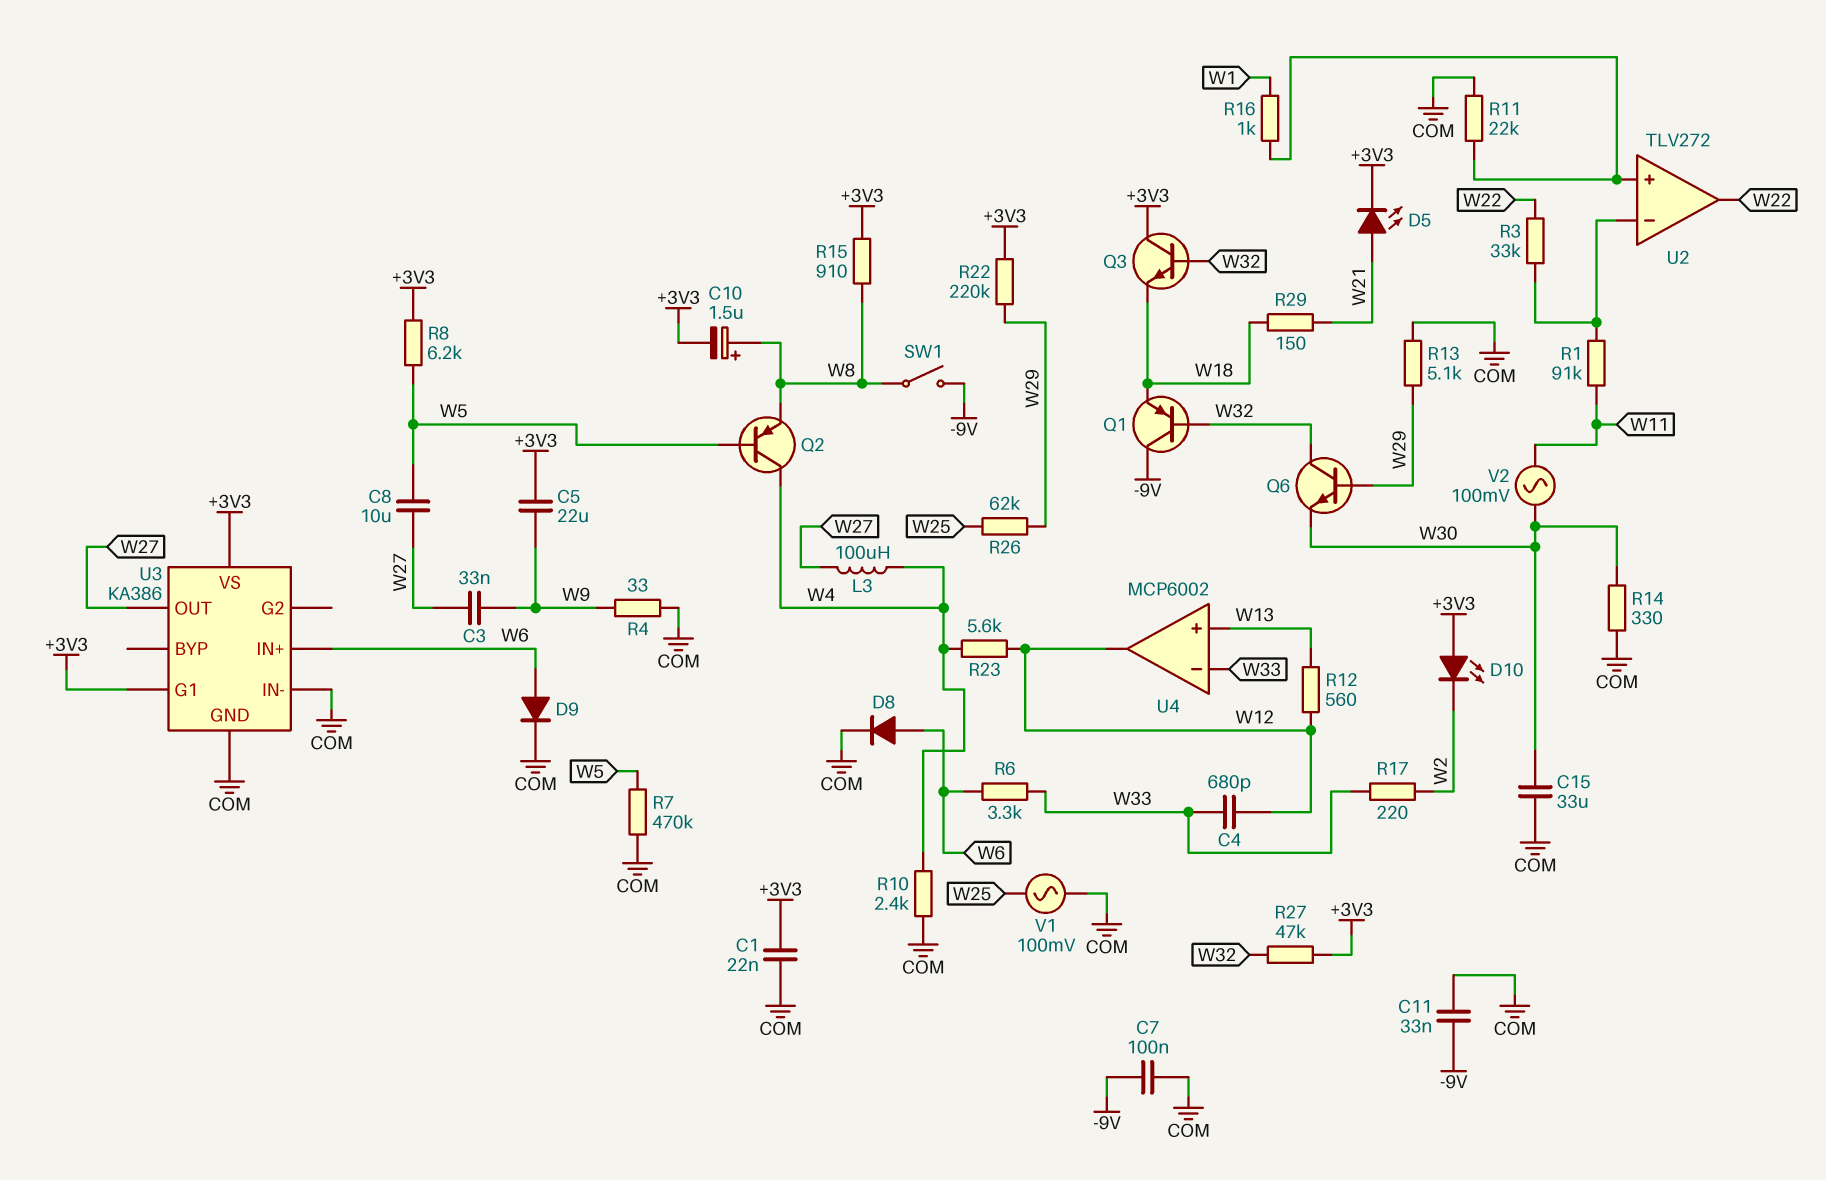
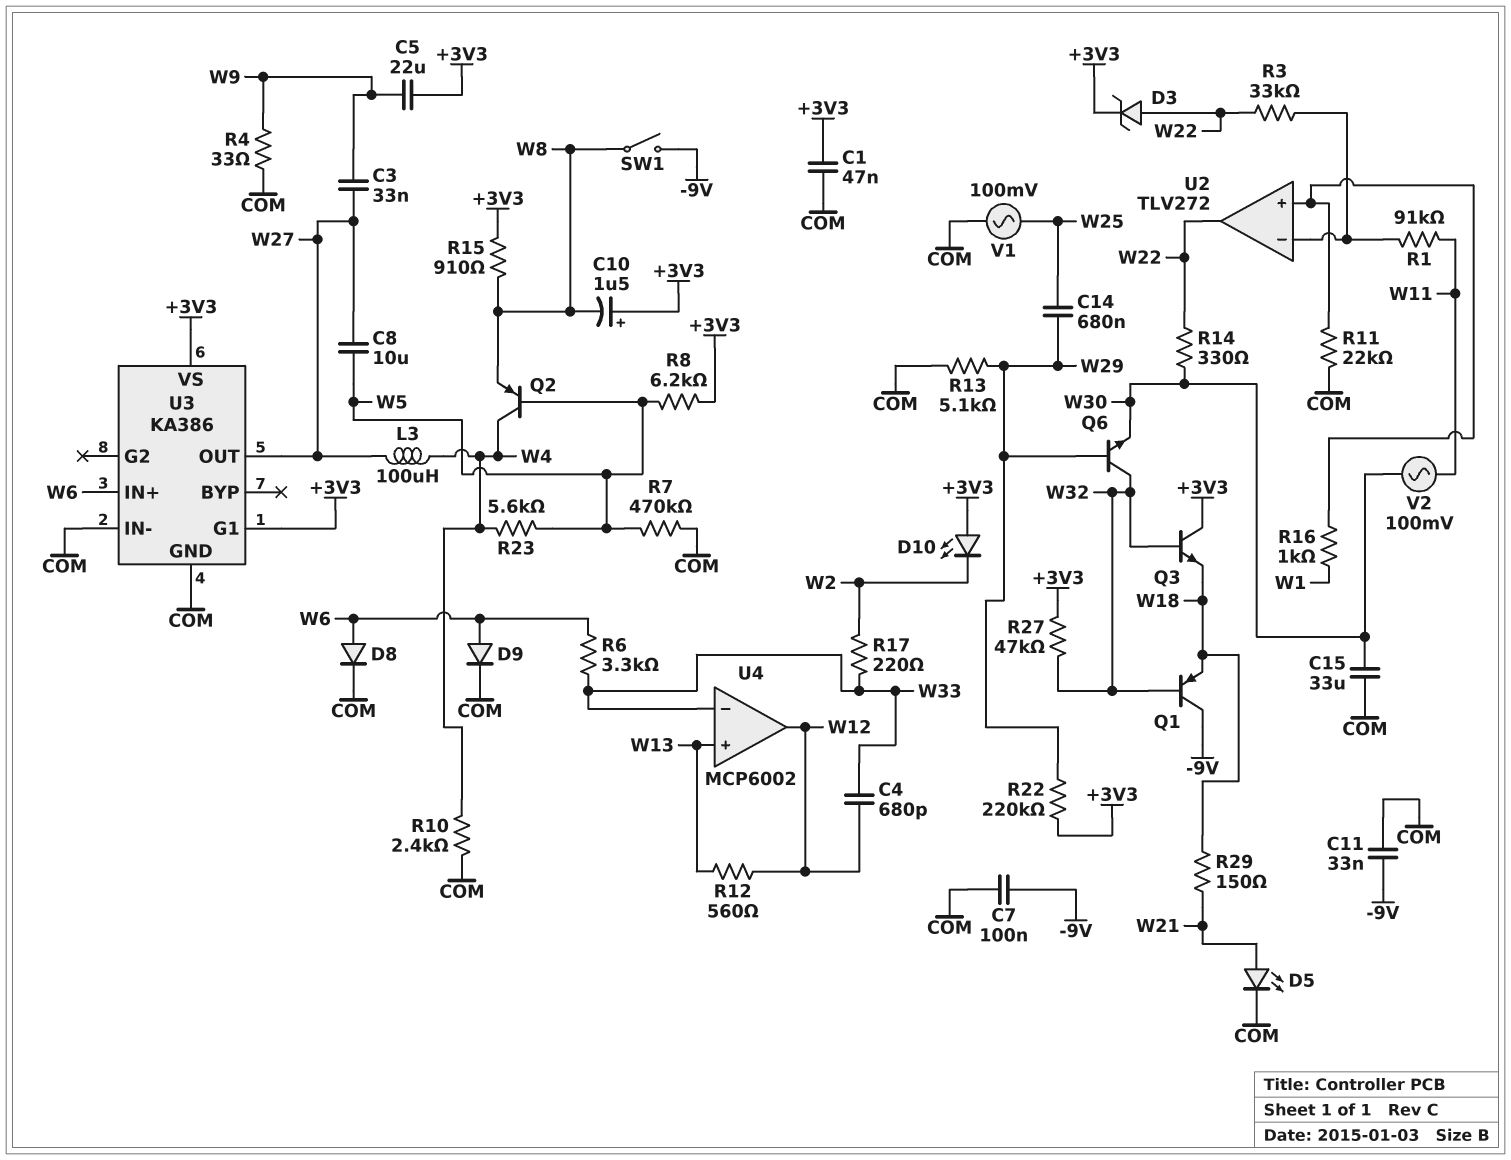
C1: 22nF (+3V3, COM) -> 47nF (+3V3, COM)
C10: 1.5uF (plus W8, minus +3V3) -> 1.5uF (plus +3V3, minus W8)
C14: none -> 680nF (W25, W29)
D3: none -> zener (A W22, K +3V3)
D5: LED (A W21, K +3V3) -> LED (A W21, K COM)
R14: 330 (COM, W30) -> 330 (W22, W30)
R23: 5.6k (W4, W12) -> 5.6k (W4, W5)
R26: 62k (W25, W29) -> none

